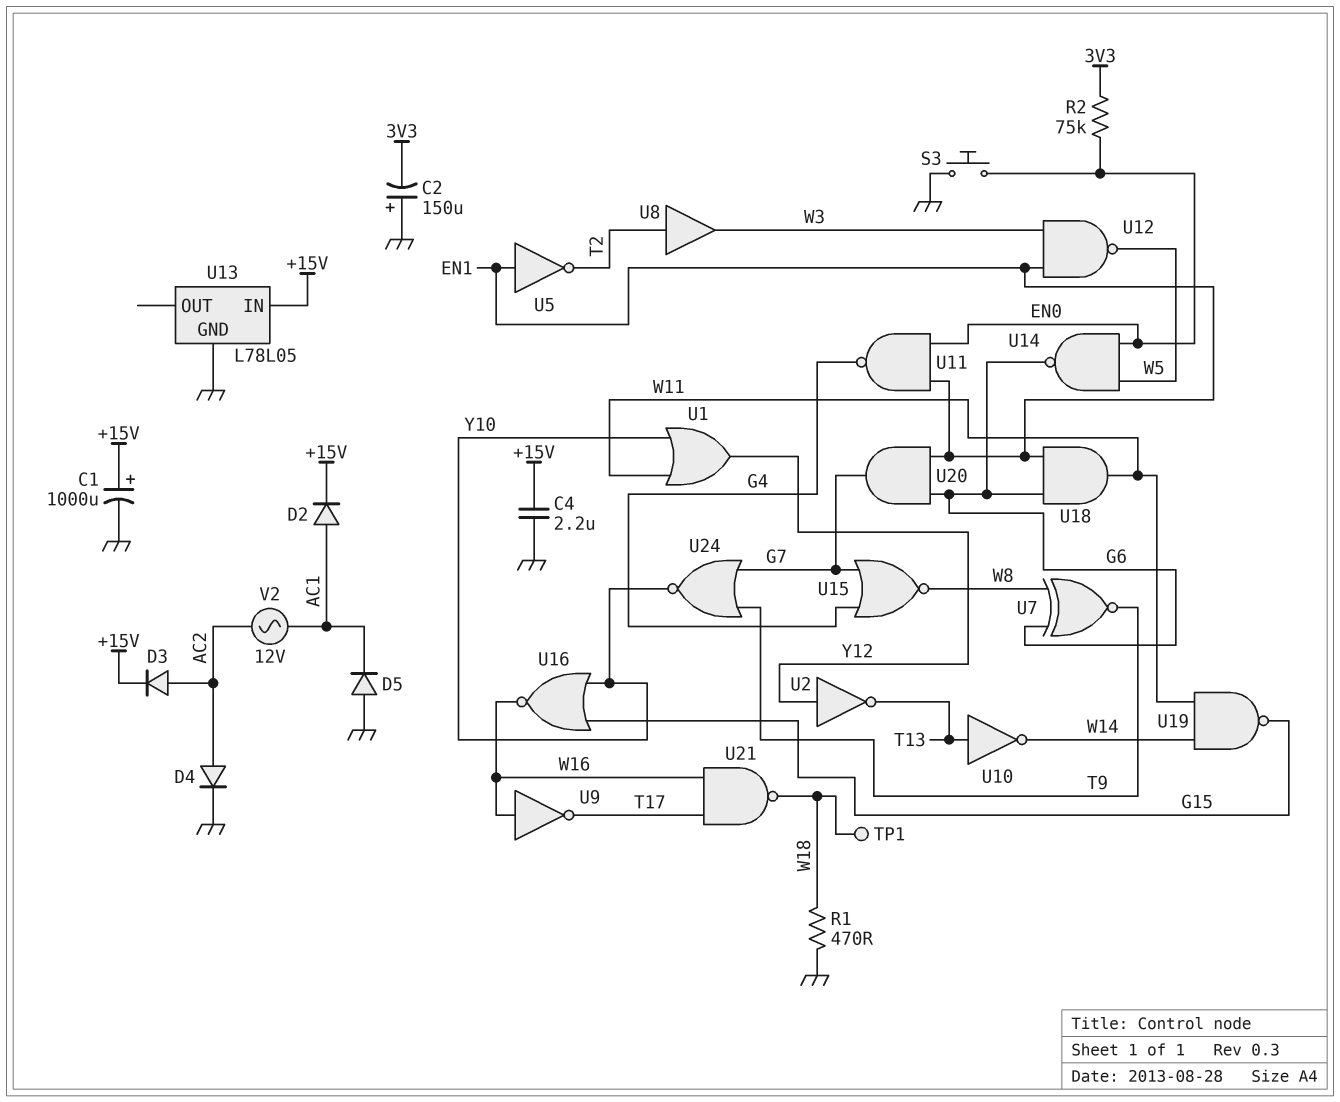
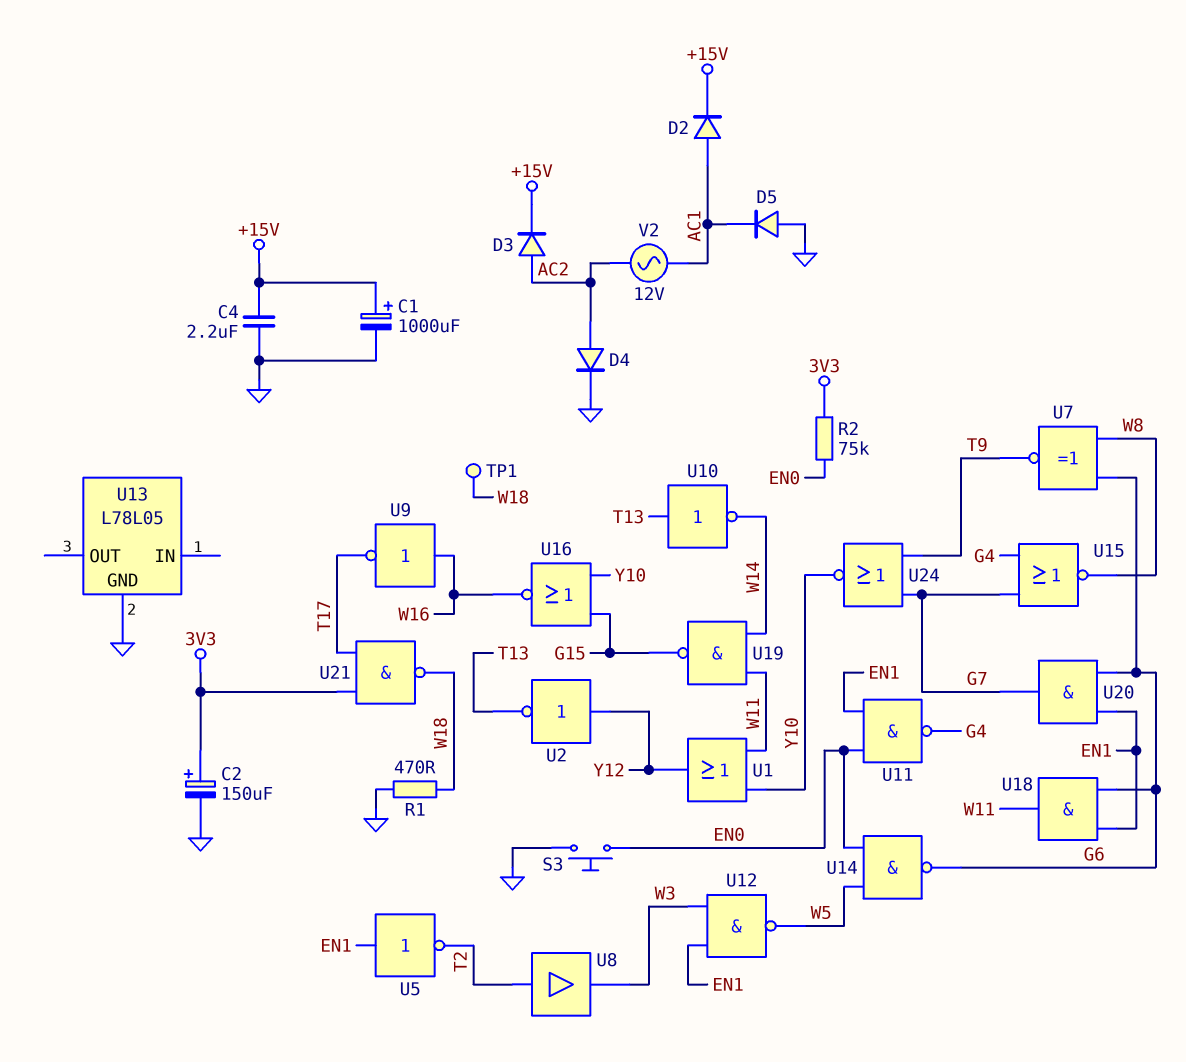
C2: 150uF (plus GND, minus 3V3) -> 150uF (plus 3V3, minus GND)
U13 pin IN: +15V -> none
U21: NAND (in T17, in W16, out W18) -> NAND (in 3V3, in T17, out W18)

